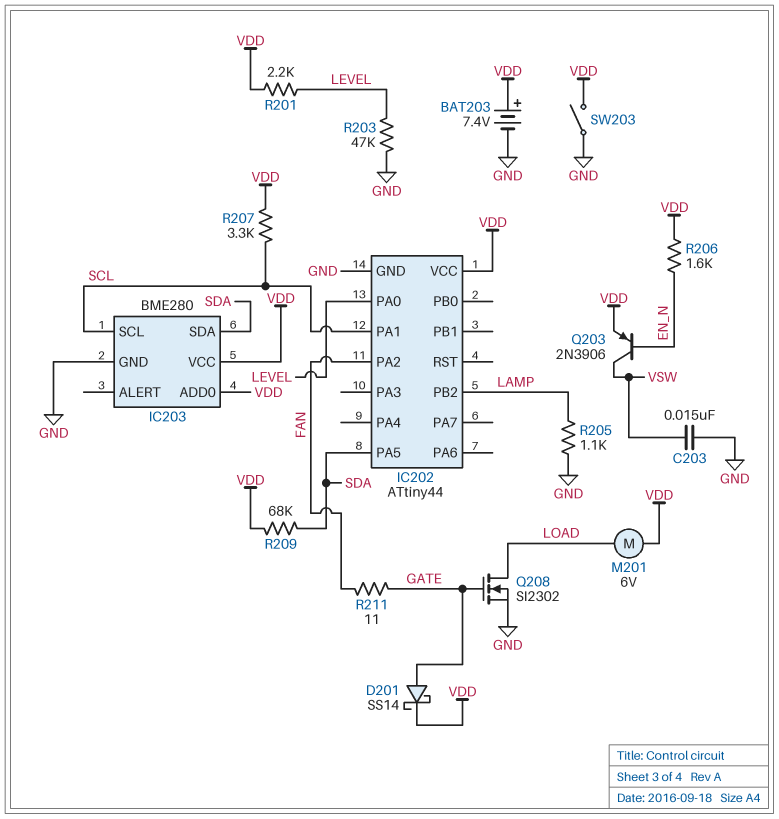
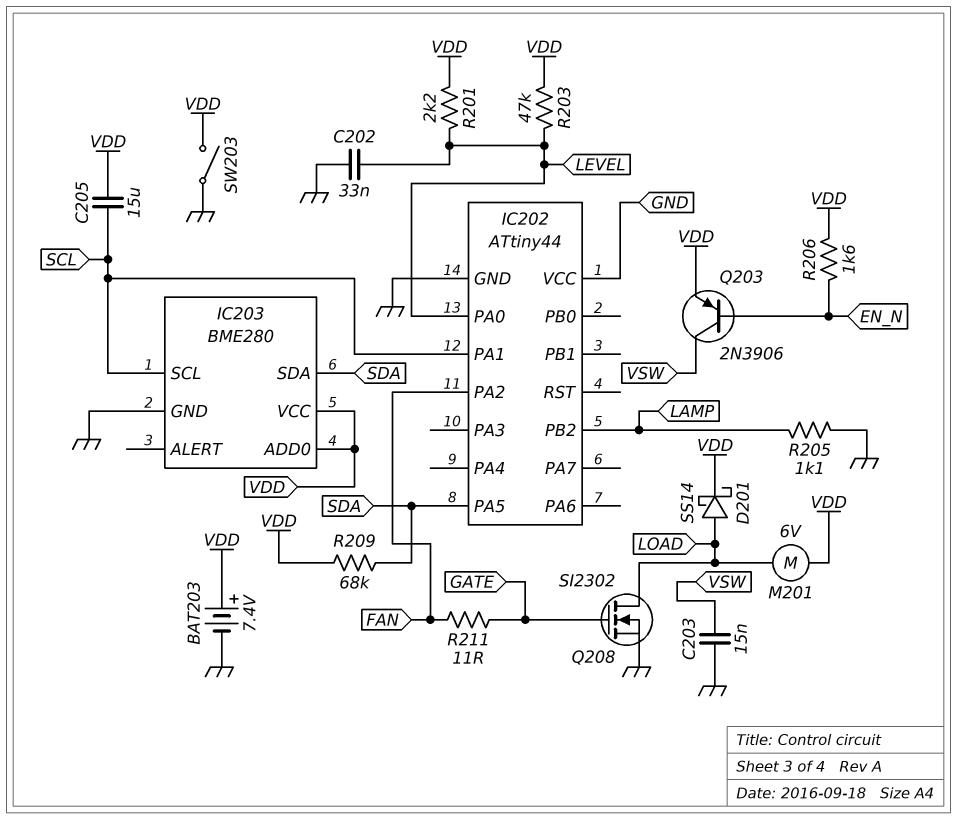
C202: none -> 33nF (GND, LEVEL)
C205: none -> 15uF (SCL, VDD)
D201: schottky SS14 (A GATE, K VDD) -> schottky SS14 (A LOAD, K VDD)
IC202 pin VCC: VDD -> GND
R203: 47k (GND, LEVEL) -> 47k (LEVEL, VDD)
R207: 3.3k (SCL, VDD) -> none

